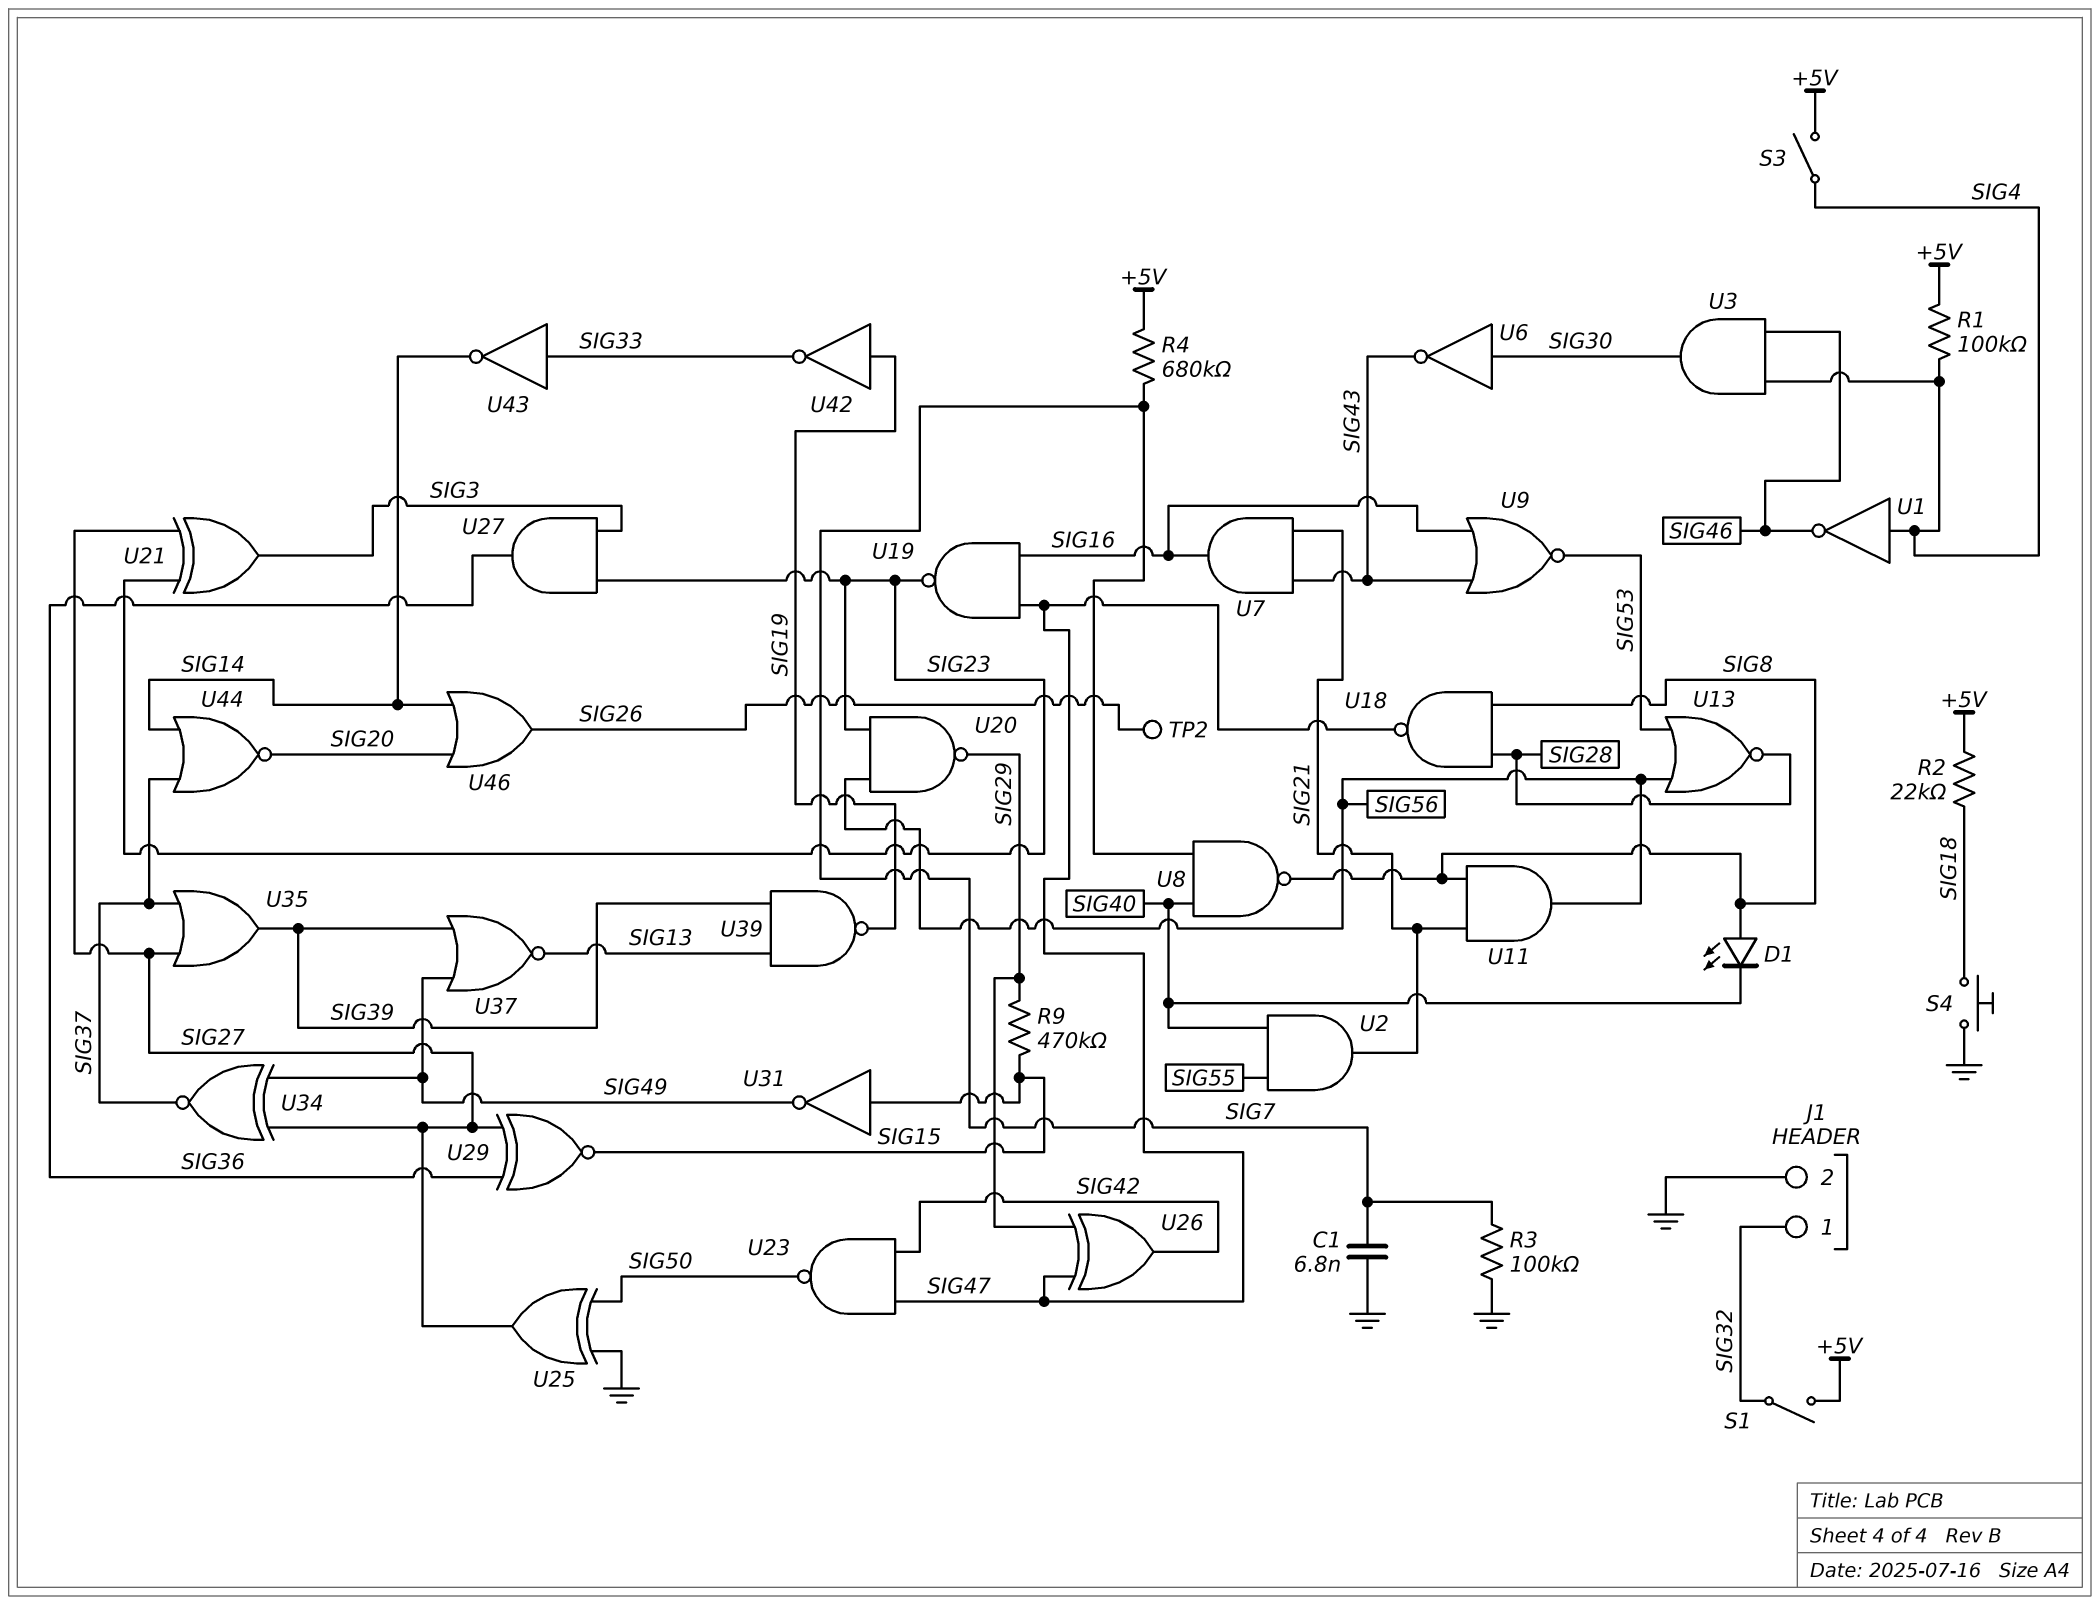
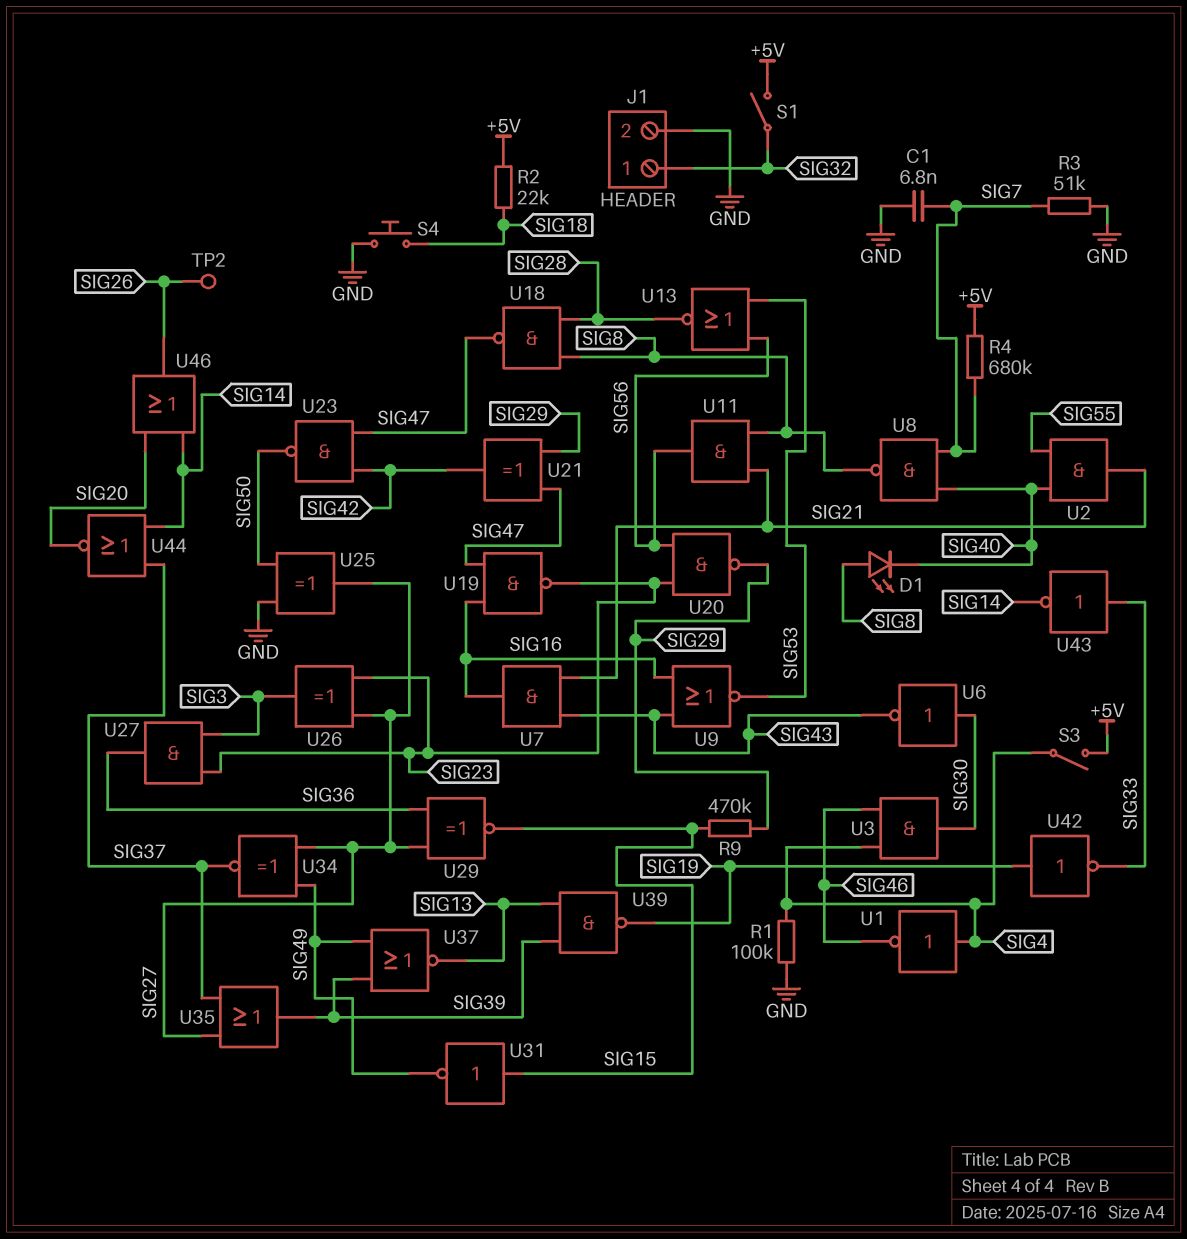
R1: 100k (+5V, SIG4) -> 100k (GND, SIG4)
R3: 100k (GND, SIG7) -> 51k (GND, SIG7)
U21: XOR (in SIG23, in SIG27, out SIG3) -> XOR (in SIG29, in SIG47, out SIG42)
U26: XOR (in SIG29, in SIG47, out SIG42) -> XOR (in SIG23, in SIG27, out SIG3)

